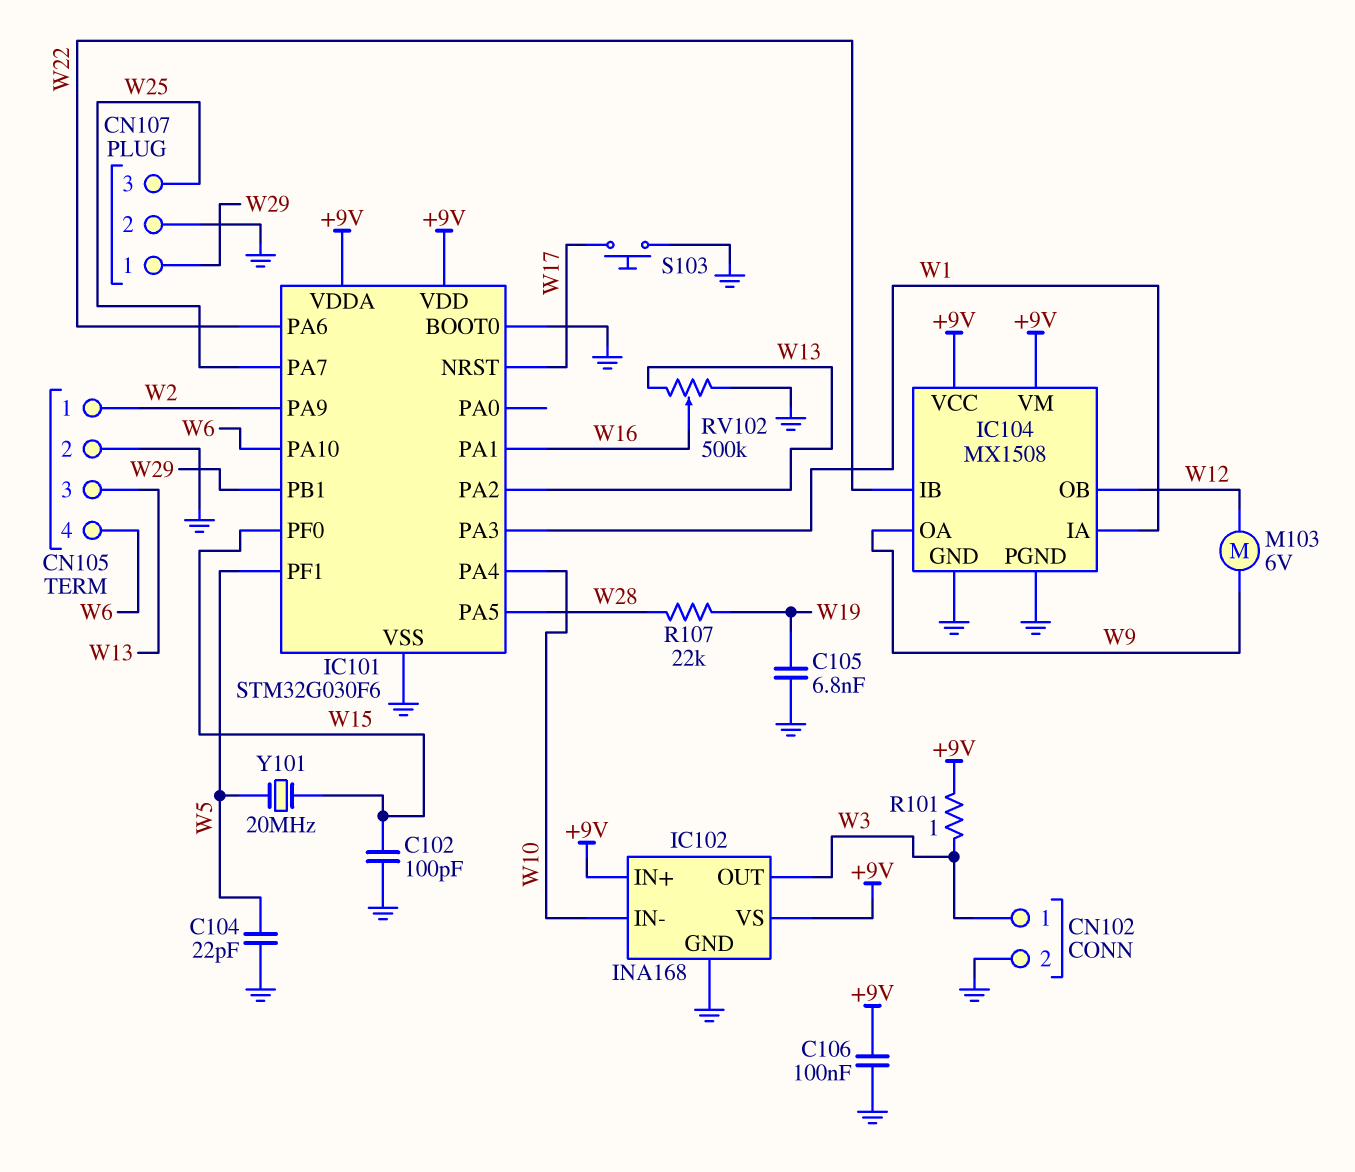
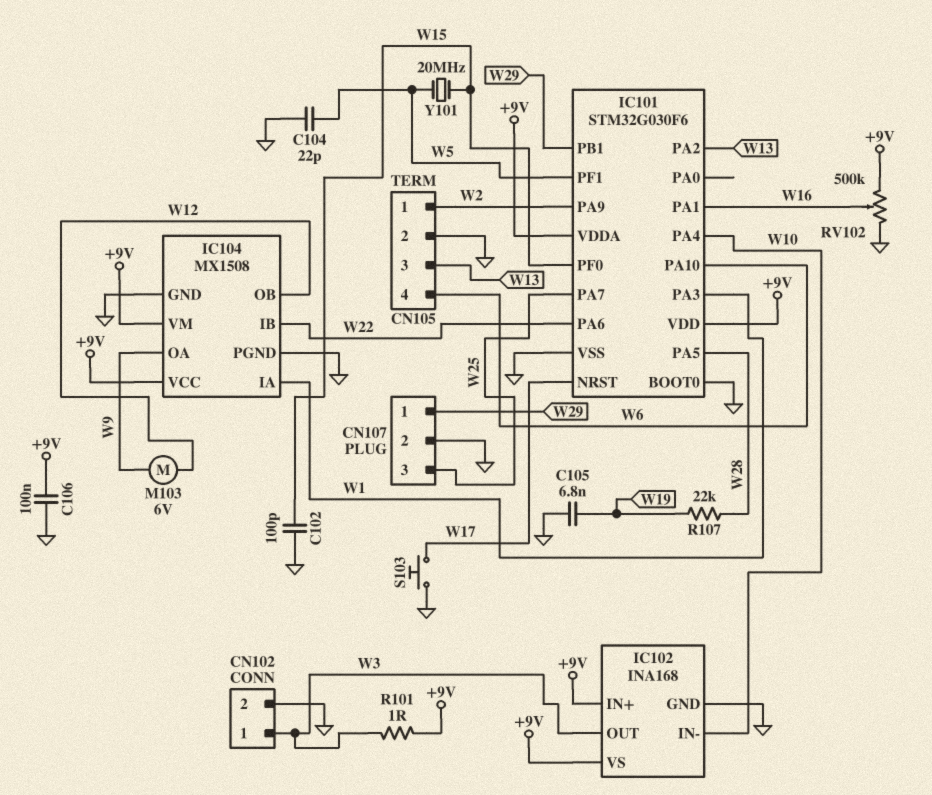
RV102: 500k (GND, W13, wiper W16) -> 500k (+9V, GND, wiper W16)

